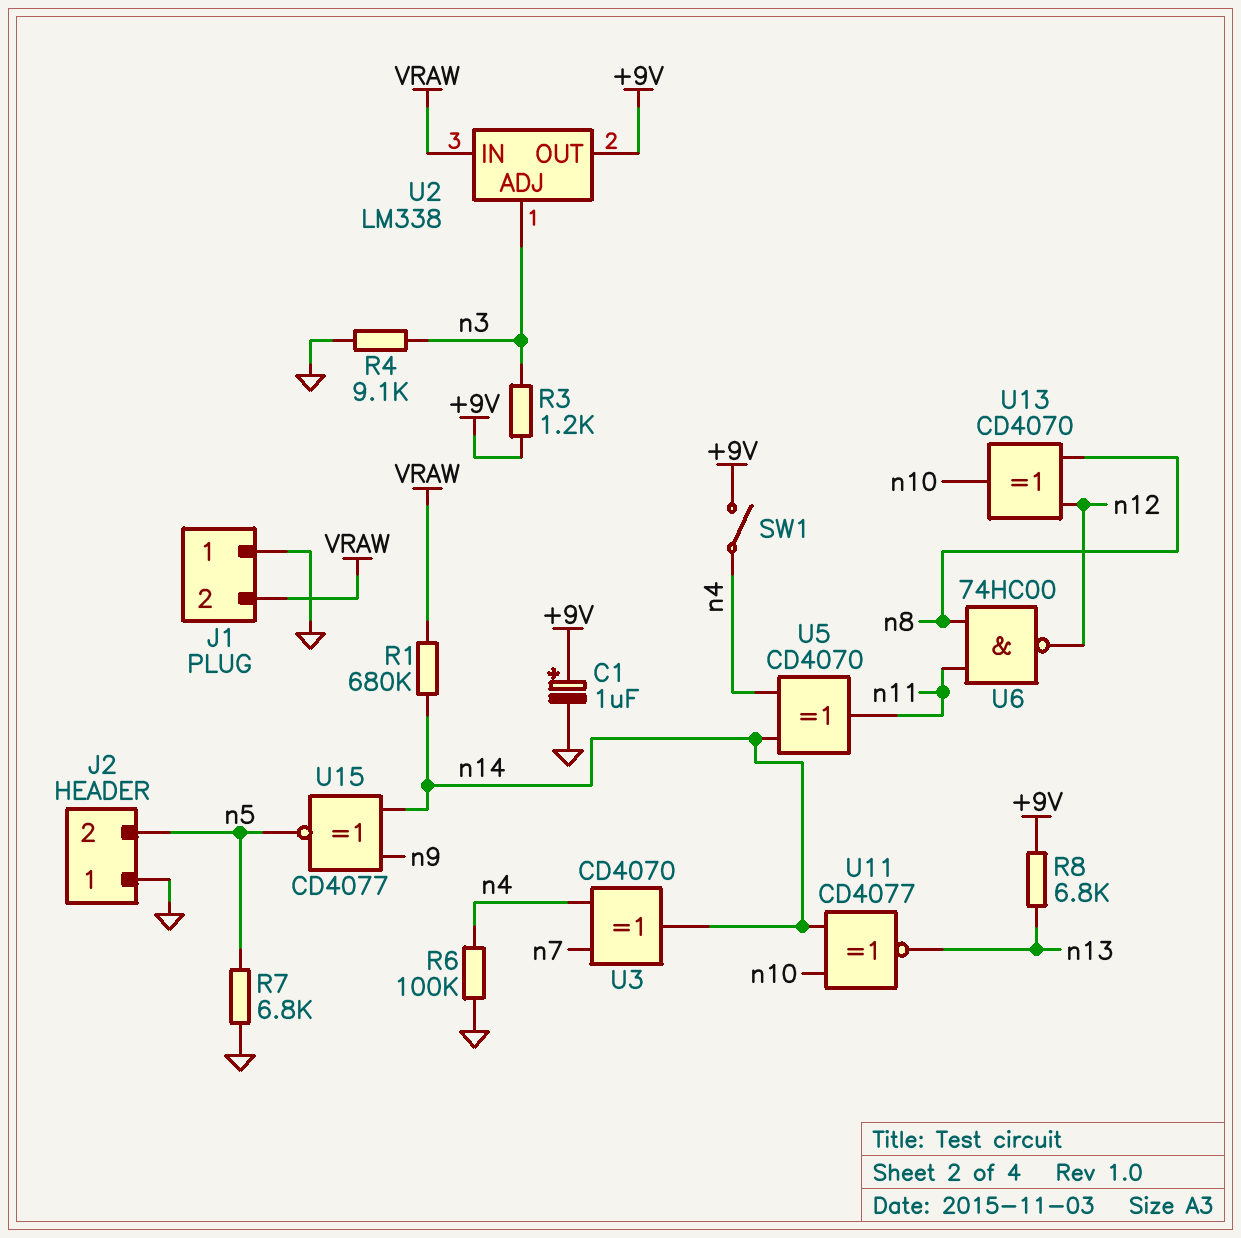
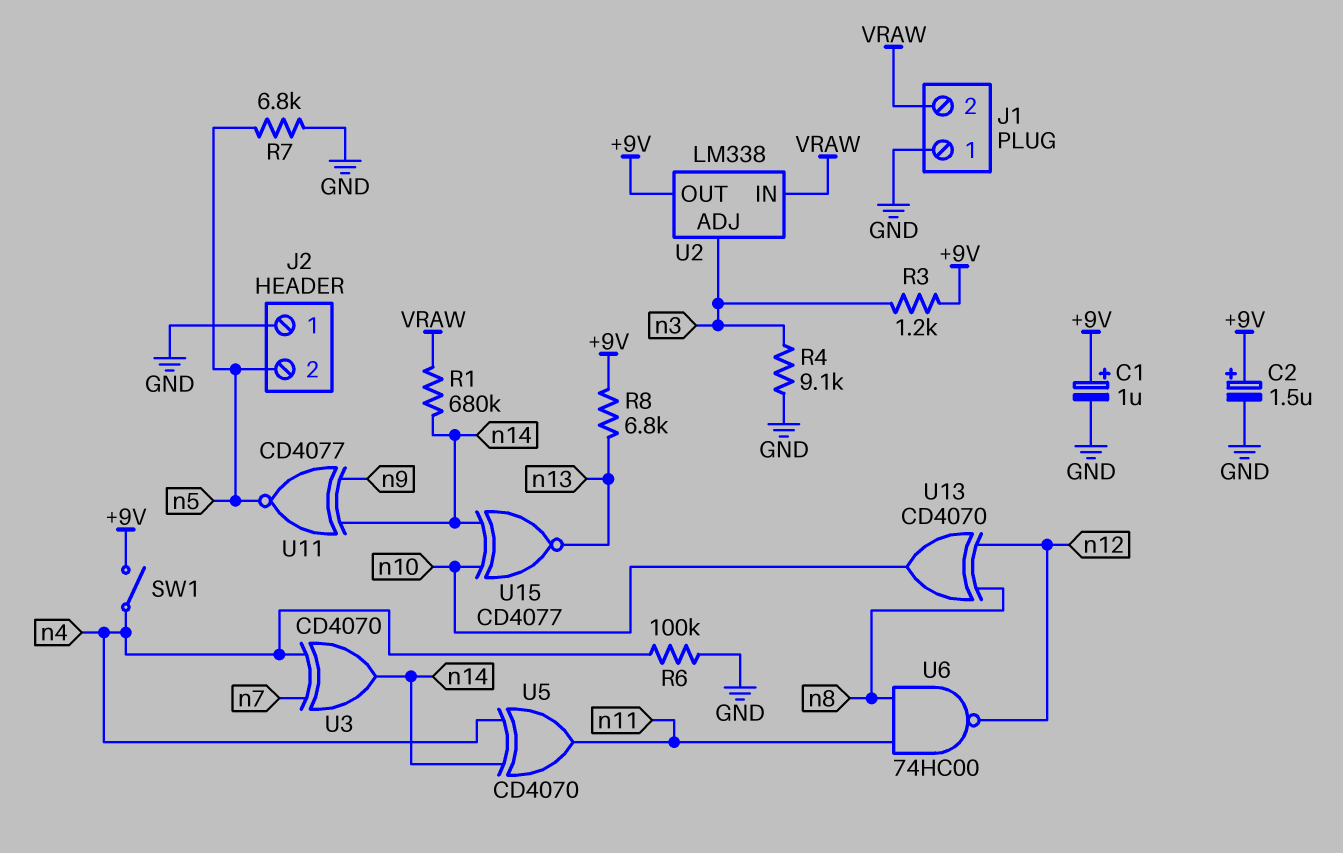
C2: none -> 1.5uF (plus +9V, minus GND)
U11: XNOR CD4077 (in n10, in n14, out n13) -> XNOR CD4077 (in n9, in n14, out n5)
U15: XNOR CD4077 (in n9, in n14, out n5) -> XNOR CD4077 (in n10, in n14, out n13)

